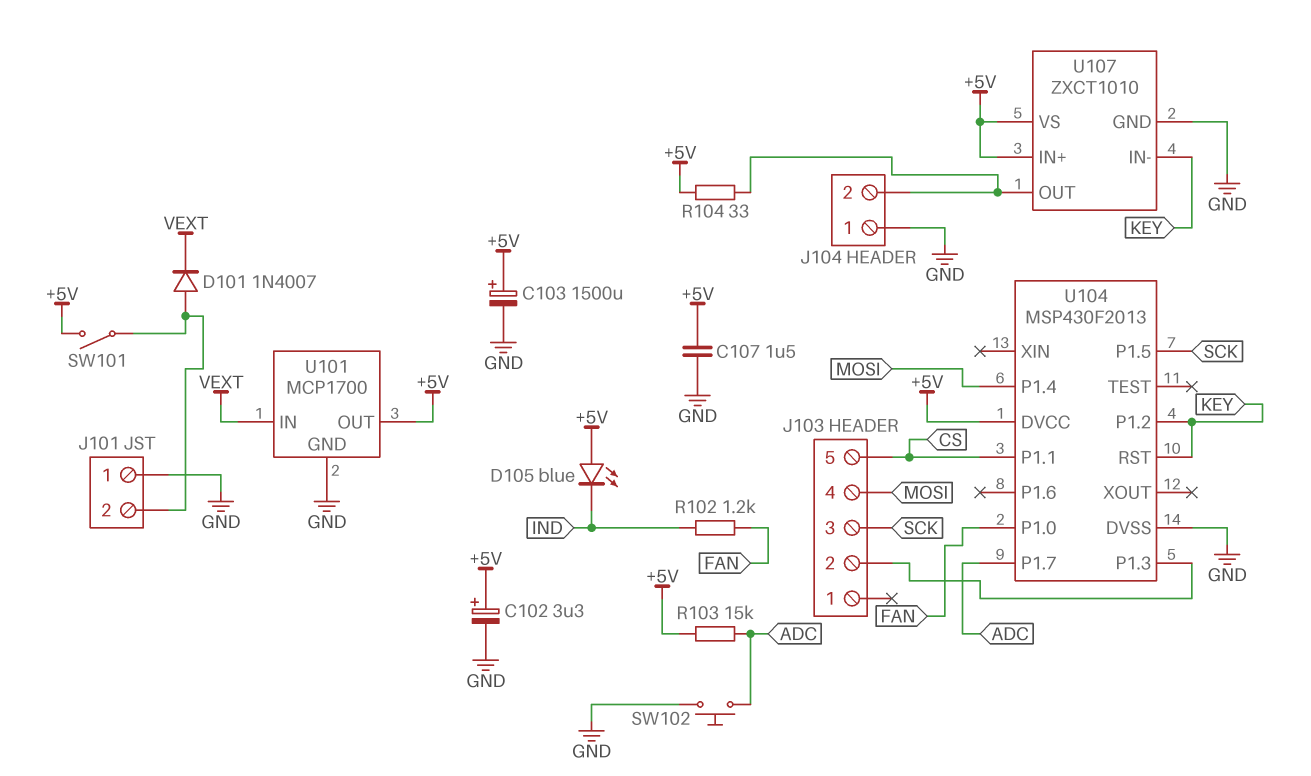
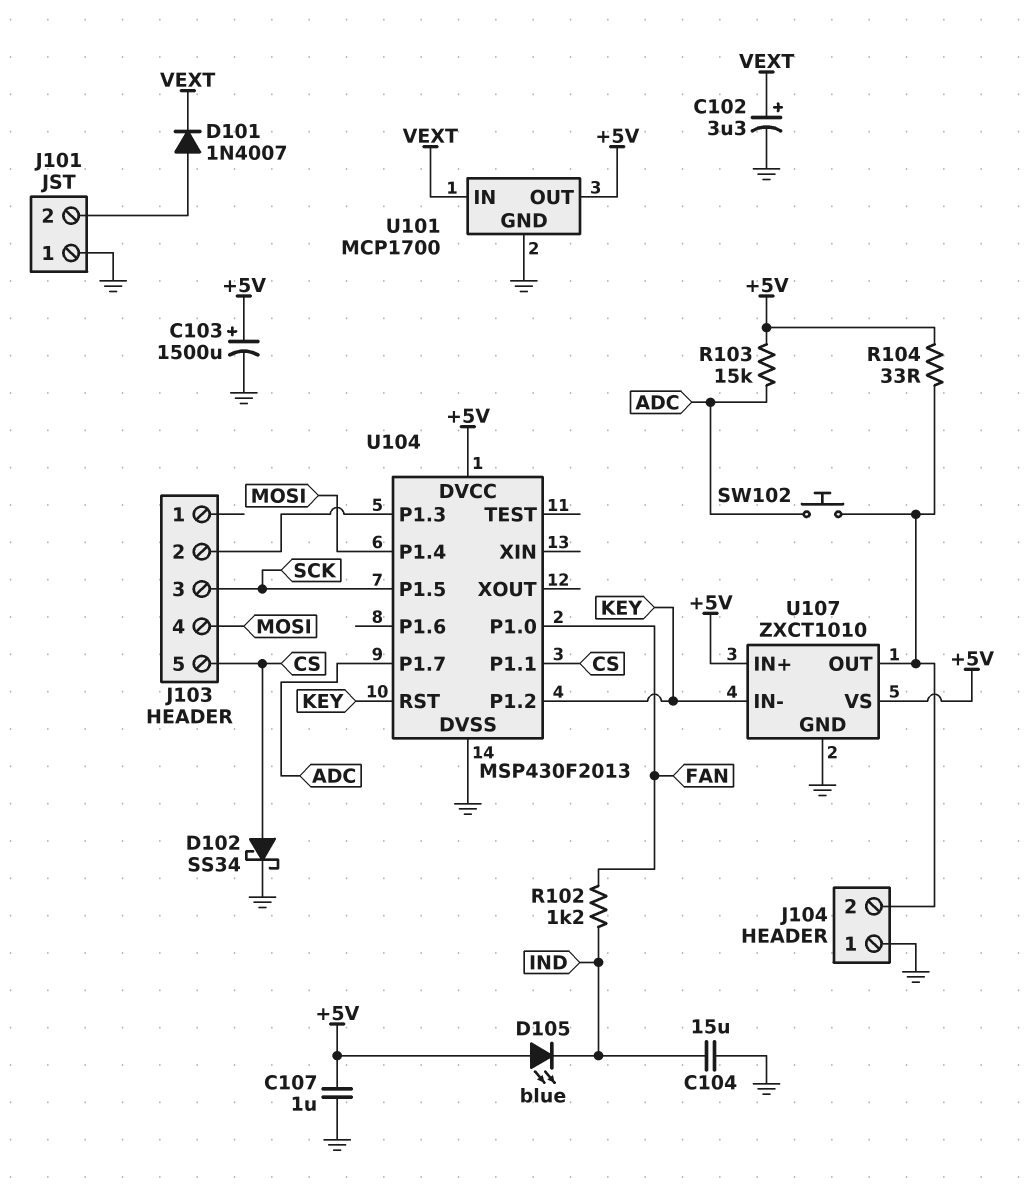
C102: 3.3uF (plus +5V, minus GND) -> 3.3uF (plus VEXT, minus GND)
C104: none -> 15uF (GND, IND)
C107: 1.5uF (+5V, GND) -> 1uF (+5V, GND)
D102: none -> schottky SS34 (A CS, K GND)
SW101: switch (+5V, J101/2) -> none
SW102: button (ADC, GND) -> button (ADC, J104/2)

